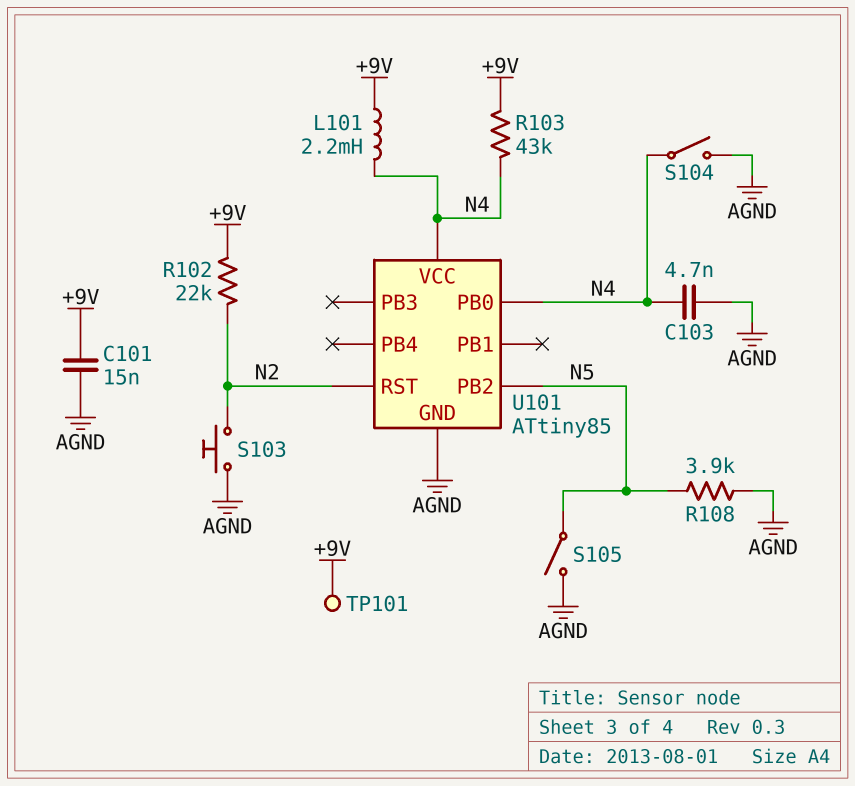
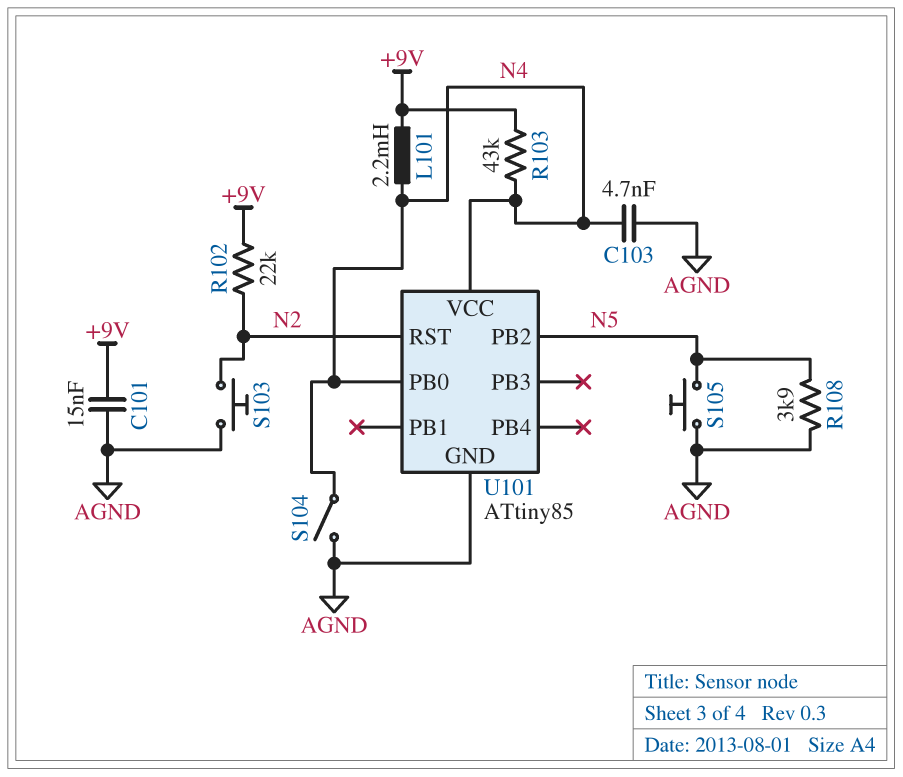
S105: switch (AGND, N5) -> button (AGND, N5)
TP101: test point (+9V) -> none

